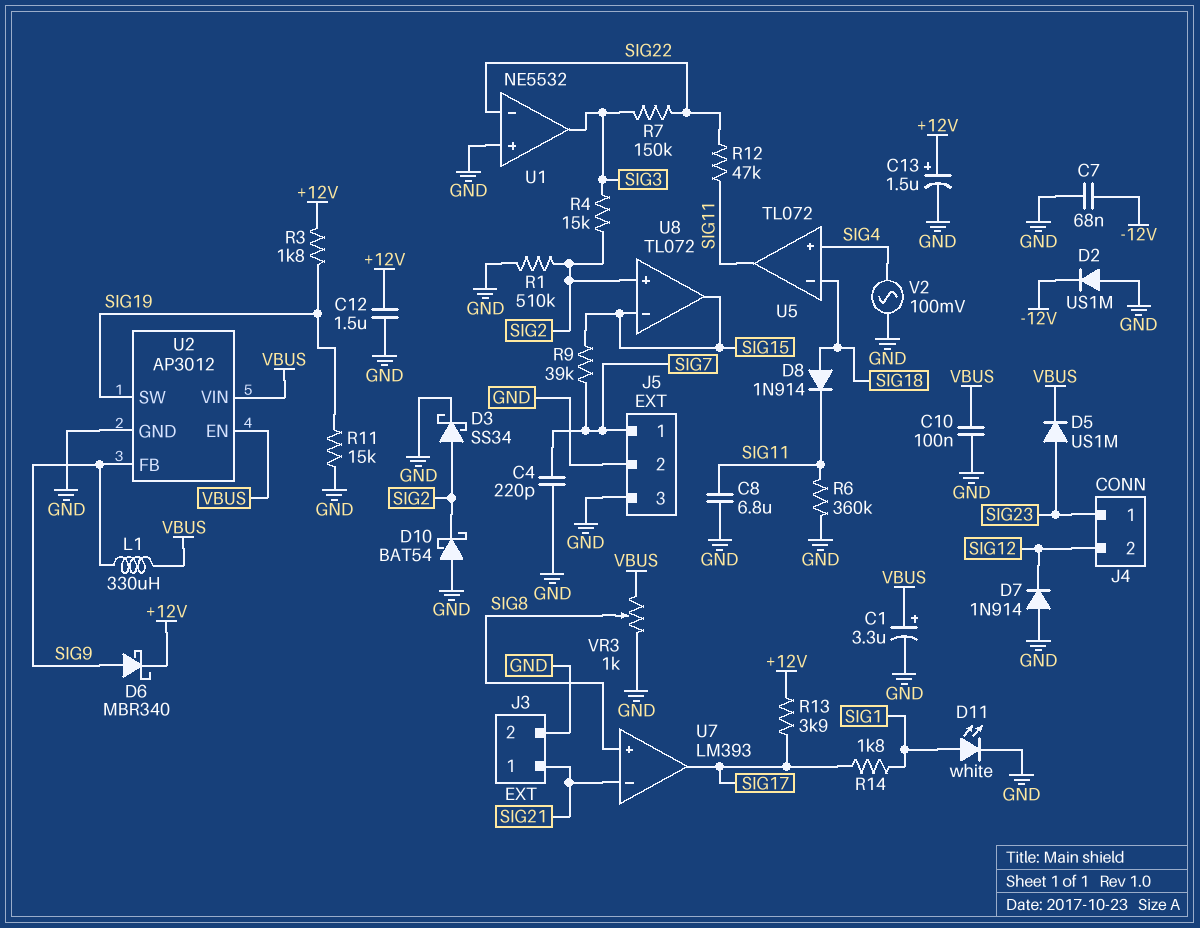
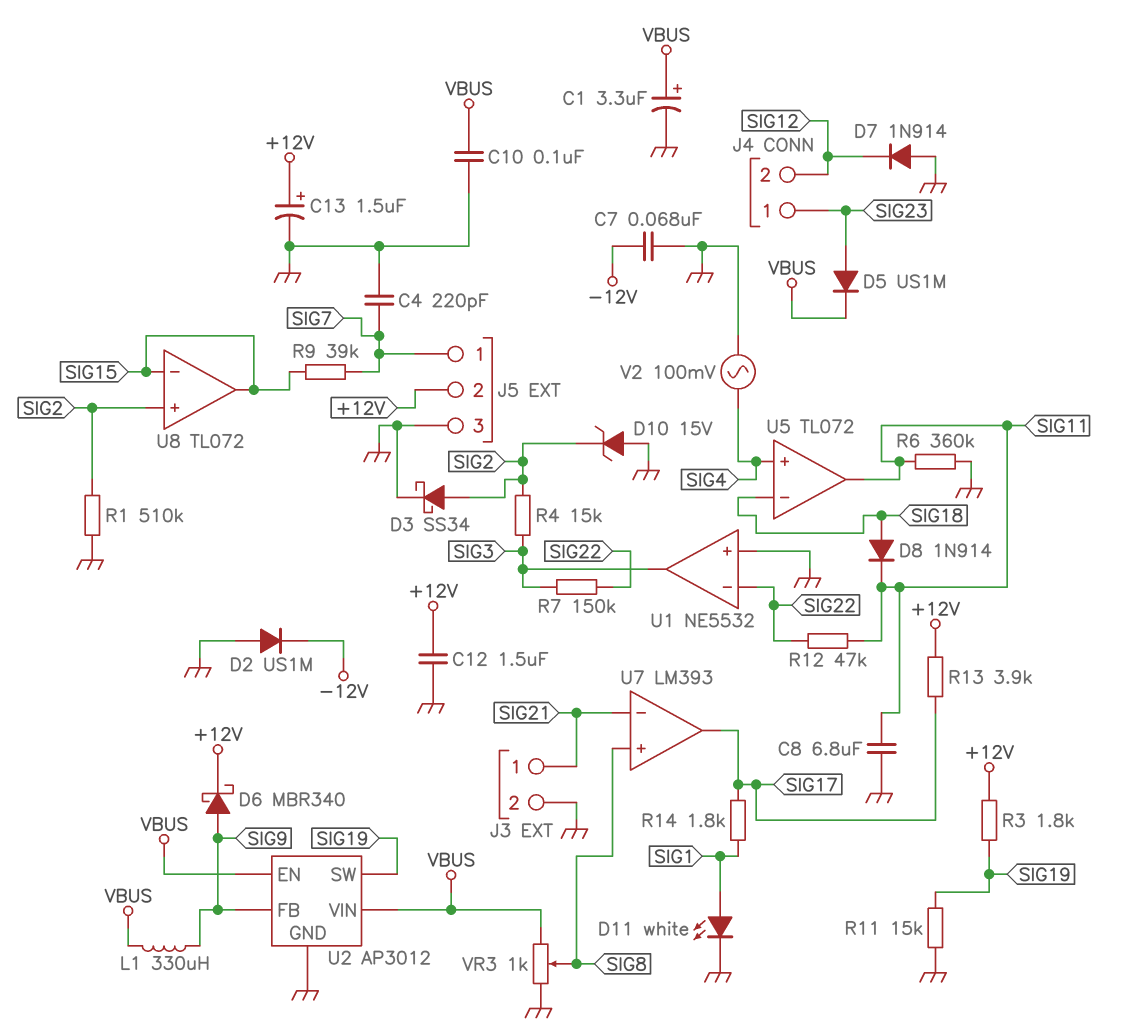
D10: schottky BAT54 (A GND, K SIG2) -> zener 15V (A GND, K SIG2)
J5 pin 2: GND -> +12V

